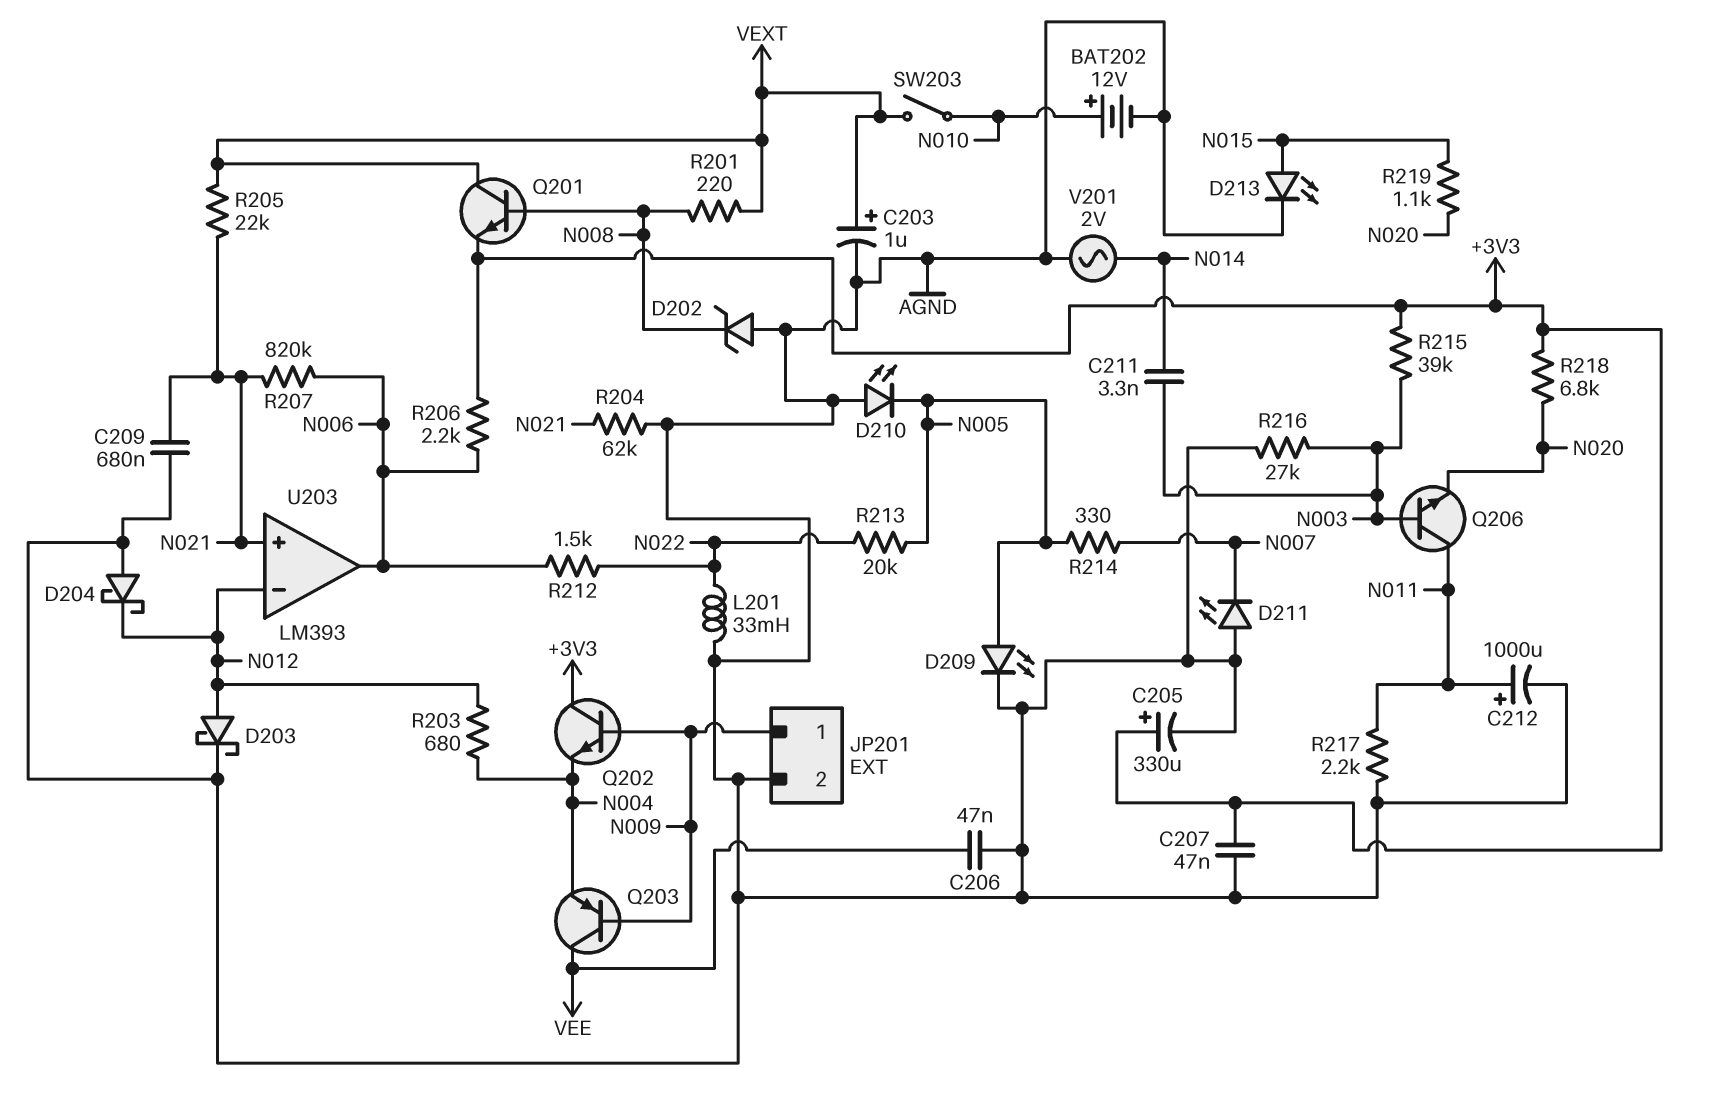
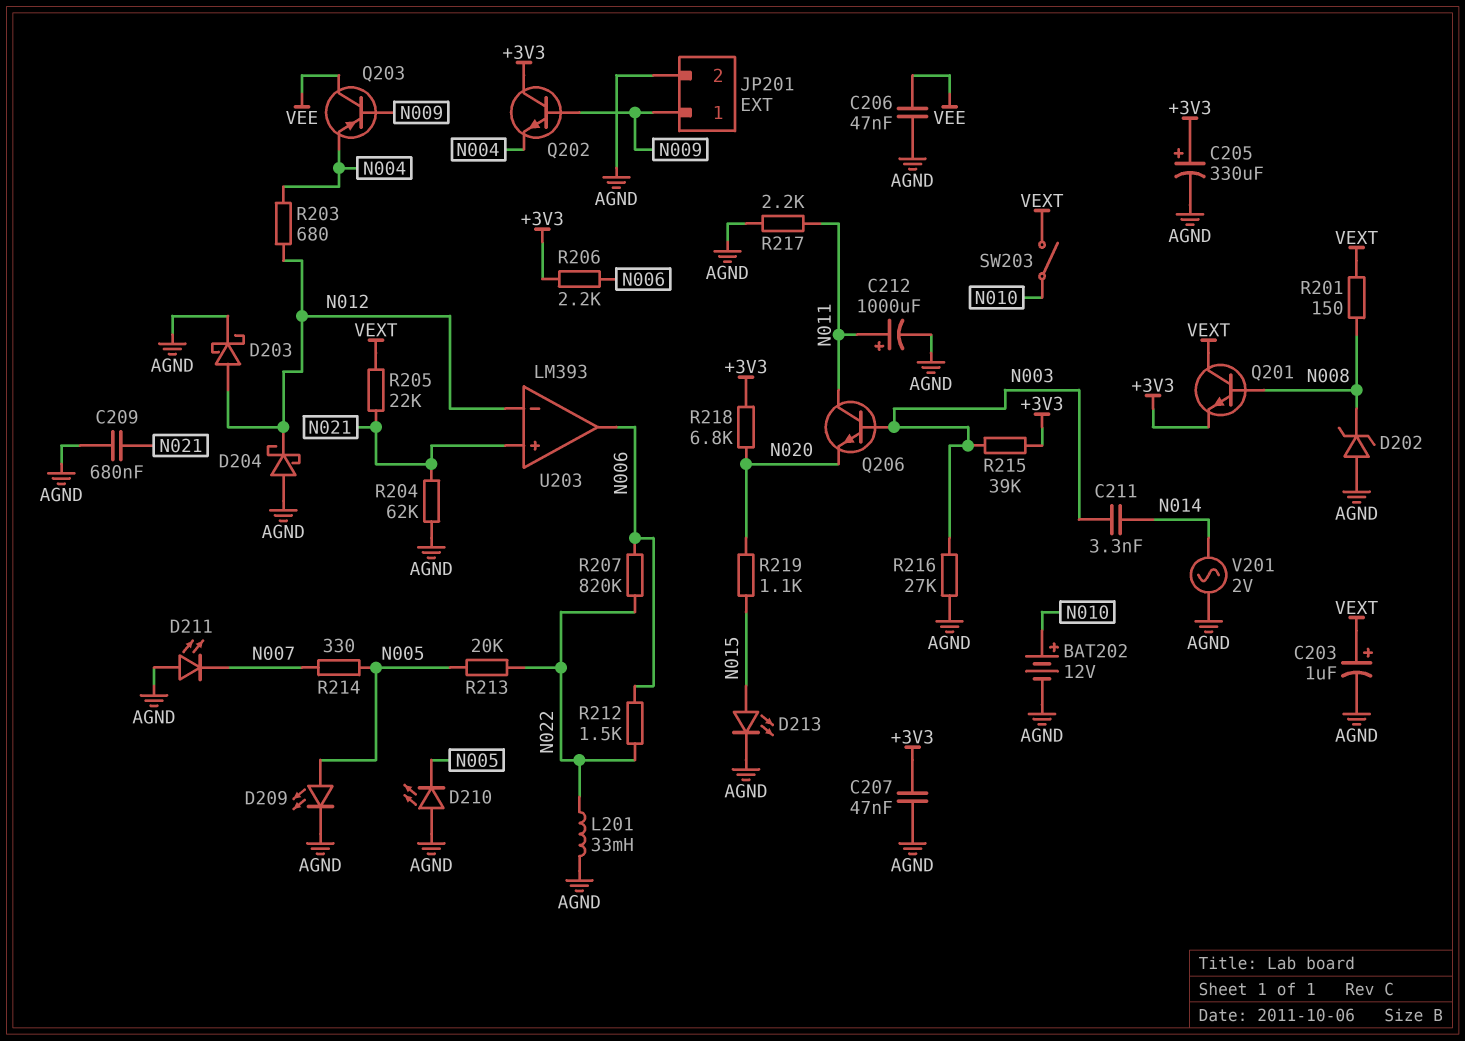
R201: 220 (N008, VEXT) -> 150 (N008, VEXT)
R207: 820k (N006, N021) -> 820k (N006, N022)

